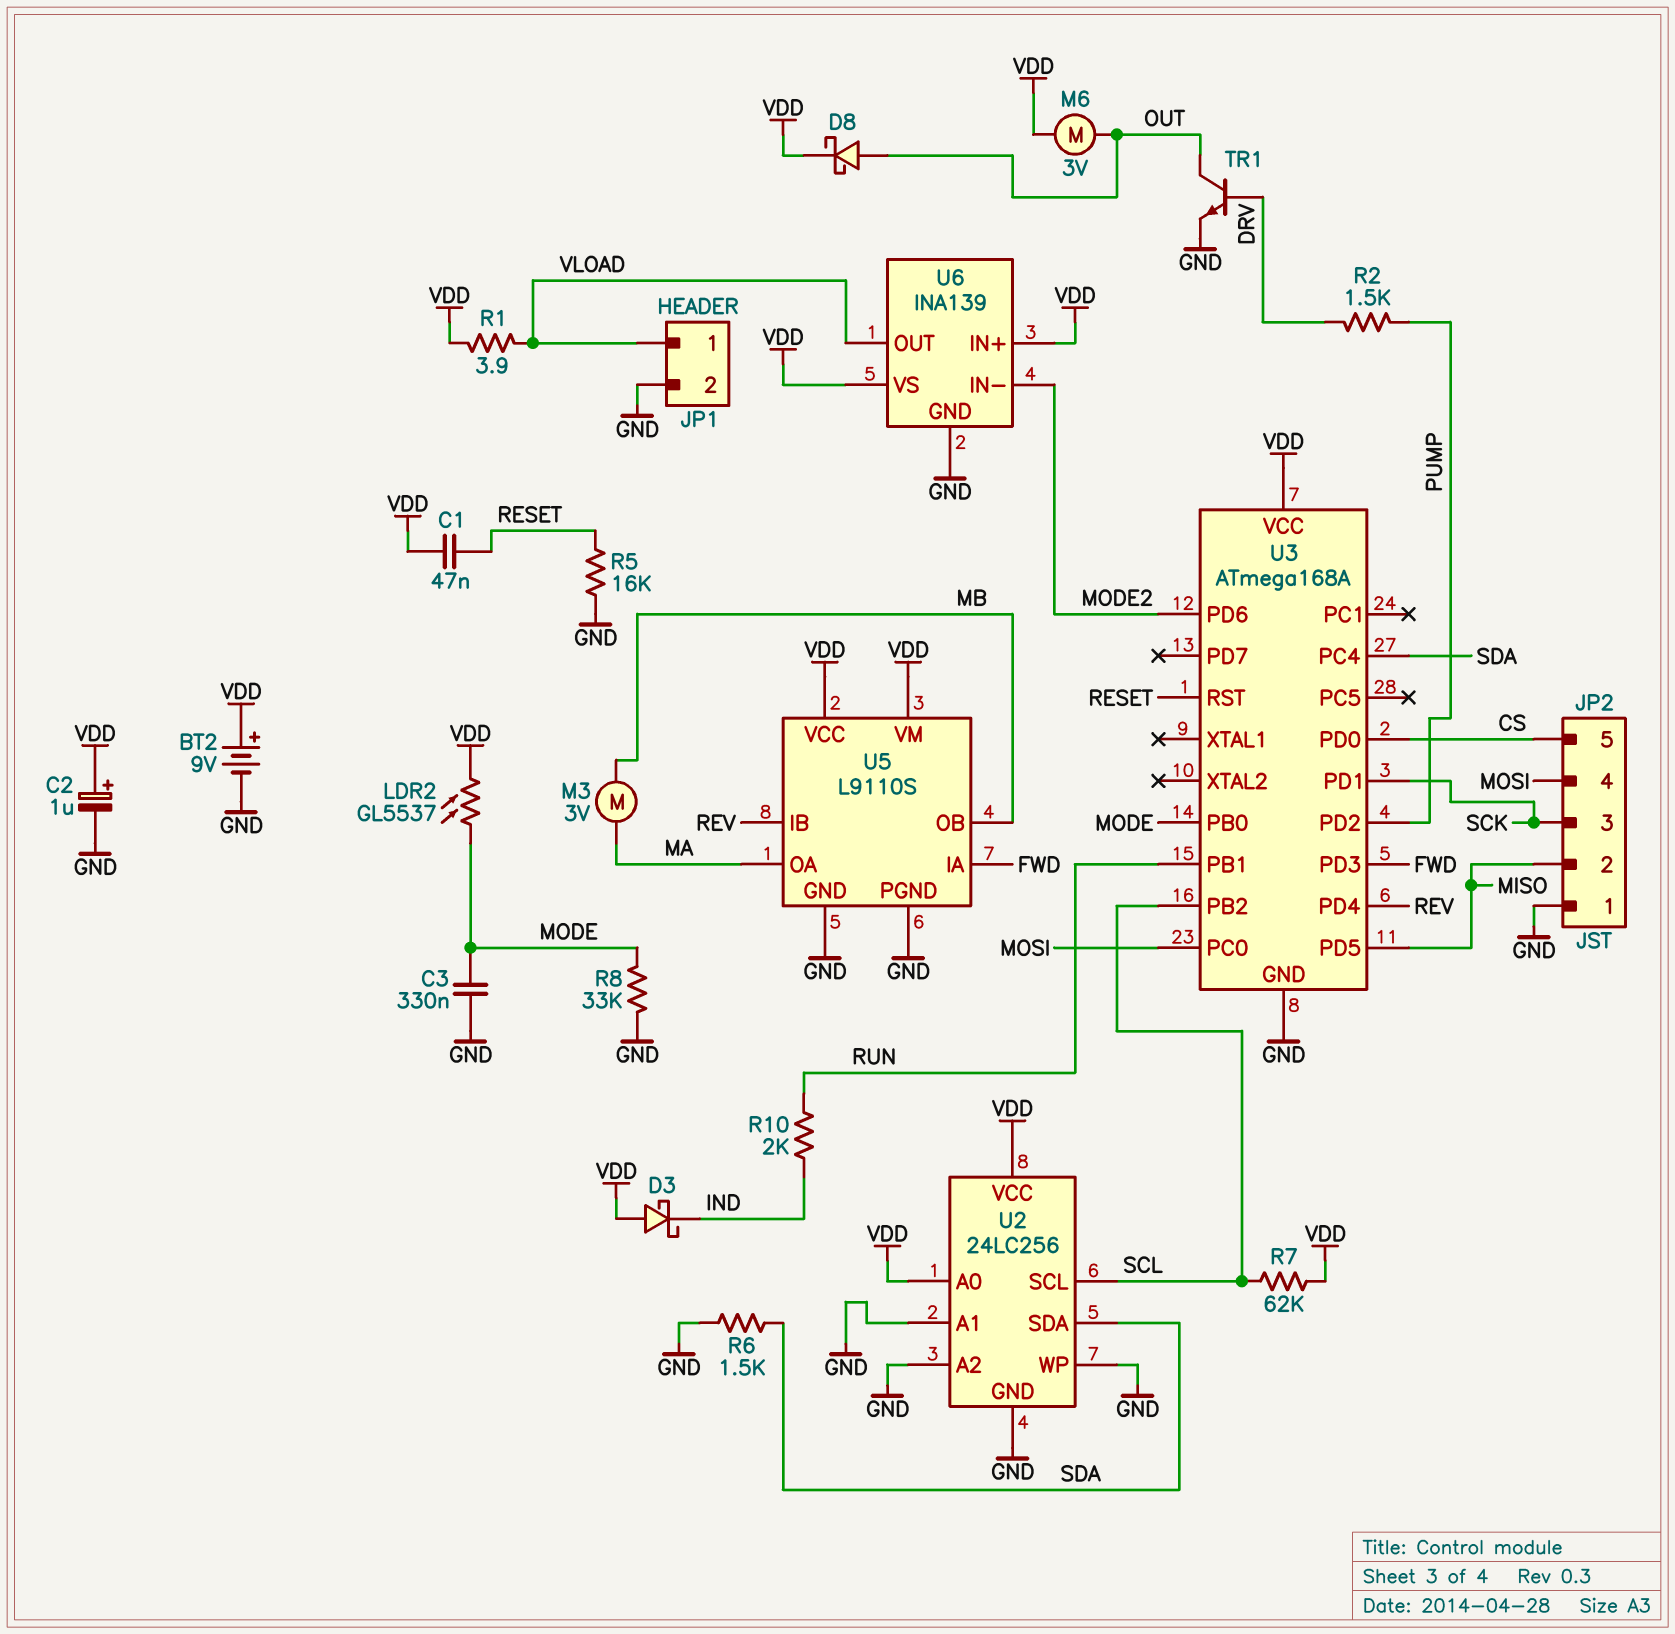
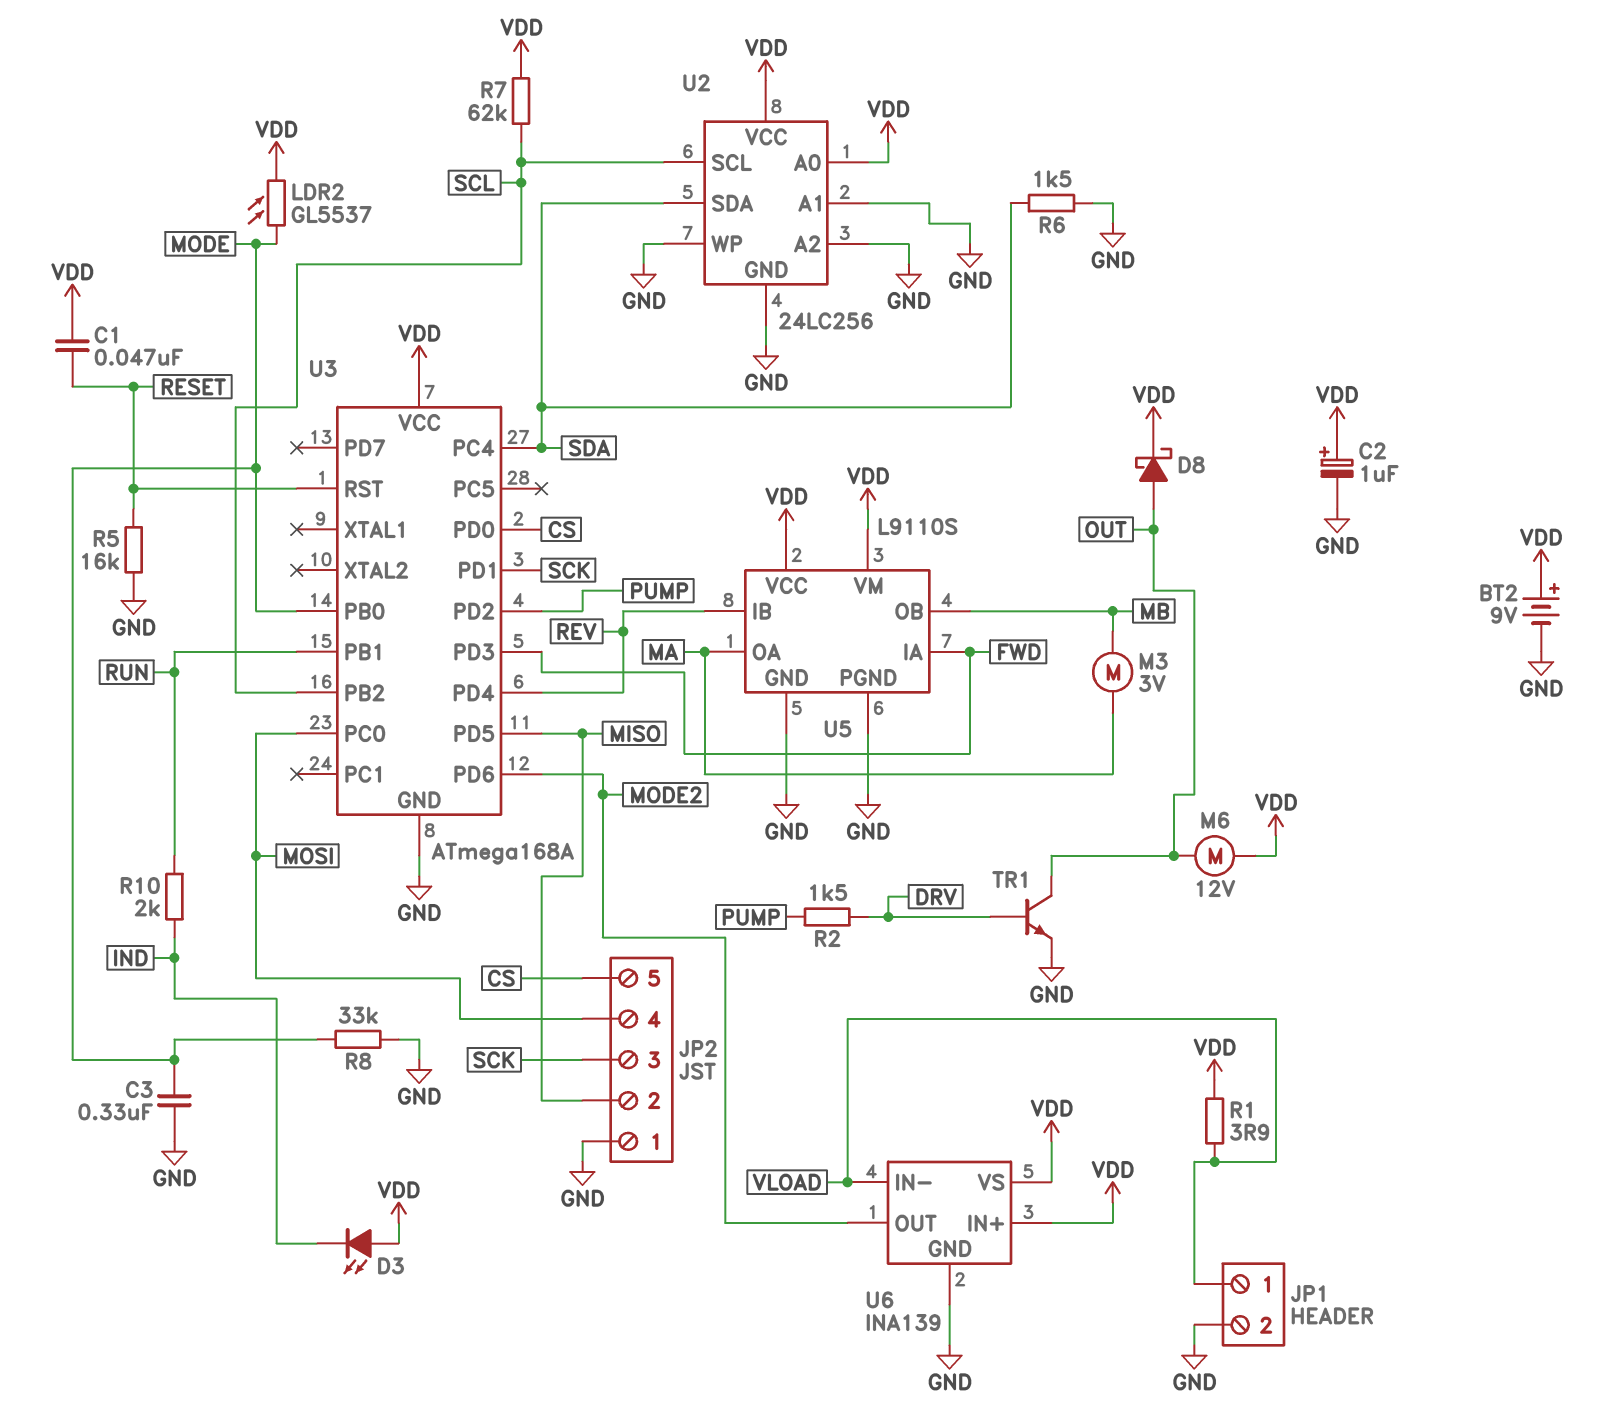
D3: schottky (A VDD, K IND) -> LED (A VDD, K IND)
M6: motor 3V (OUT, VDD) -> motor 12V (OUT, VDD)
U6 pin IN-: MODE2 -> VLOAD
U6 pin OUT: VLOAD -> MODE2

